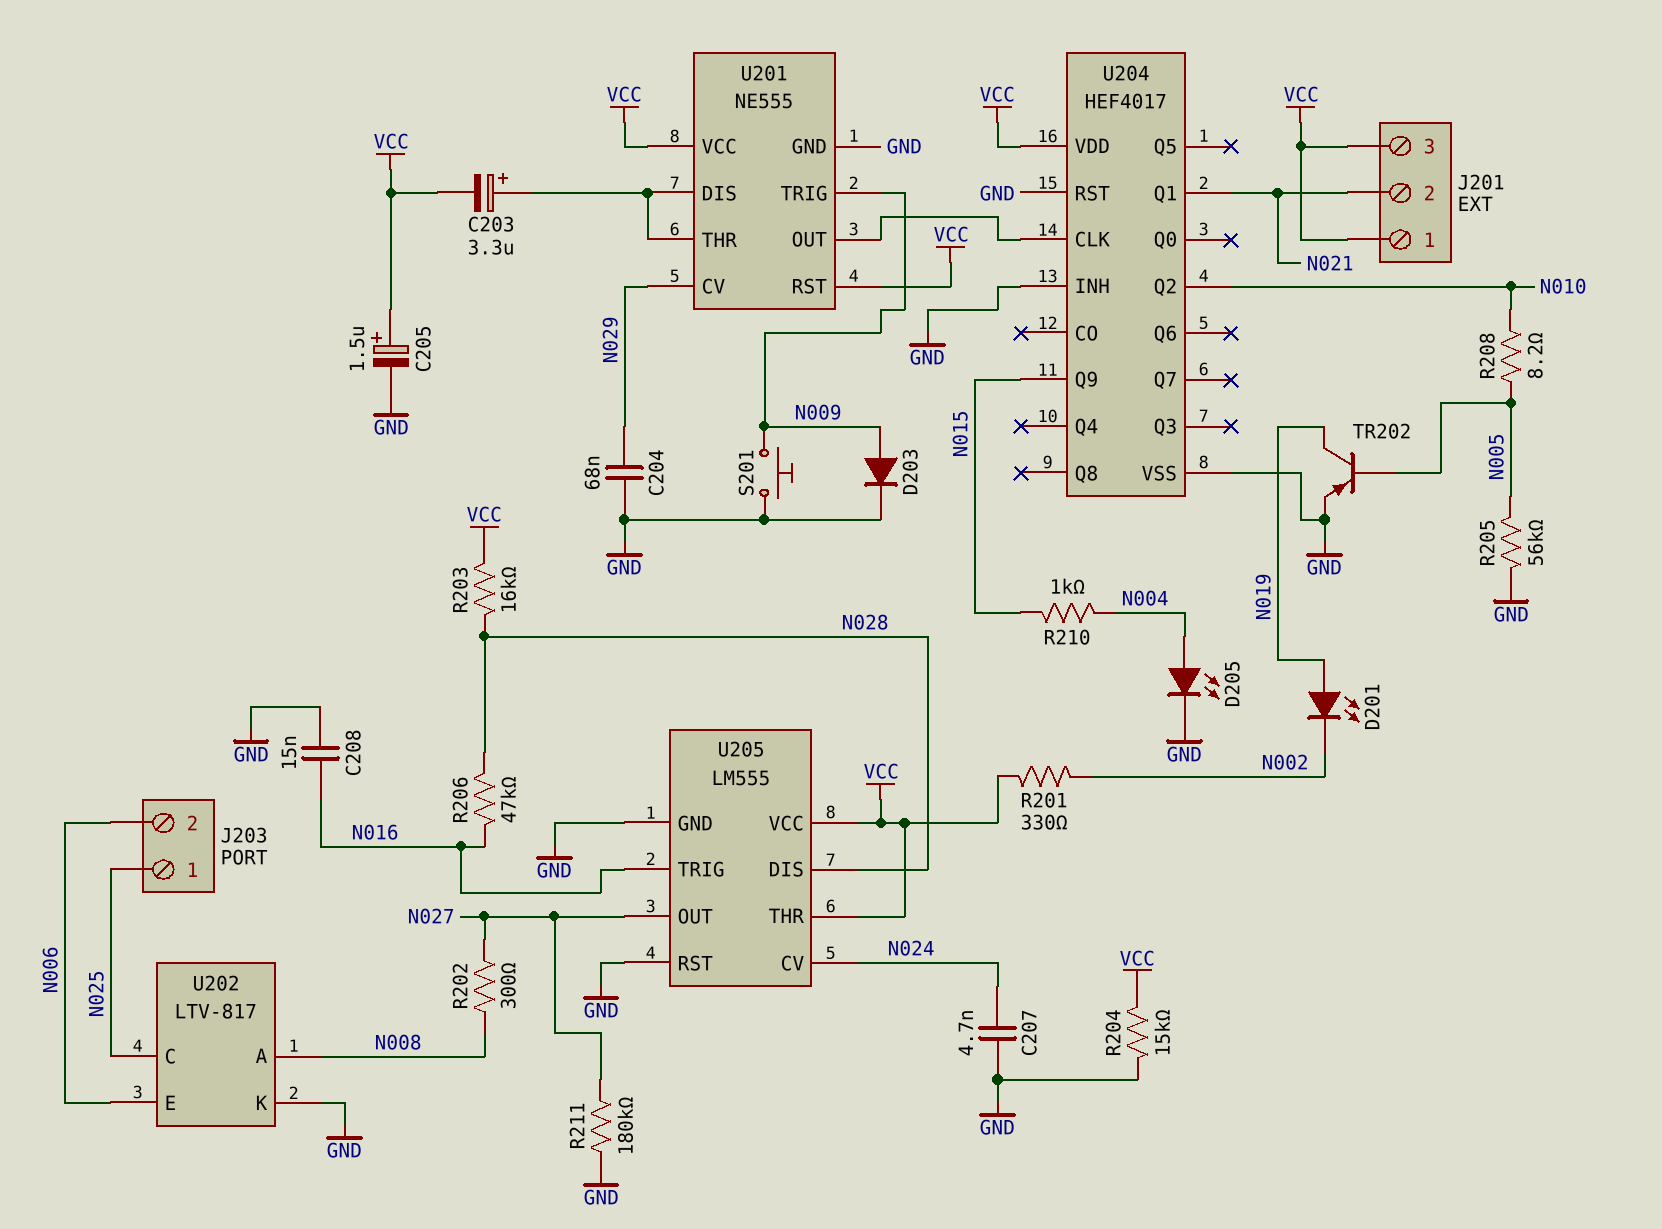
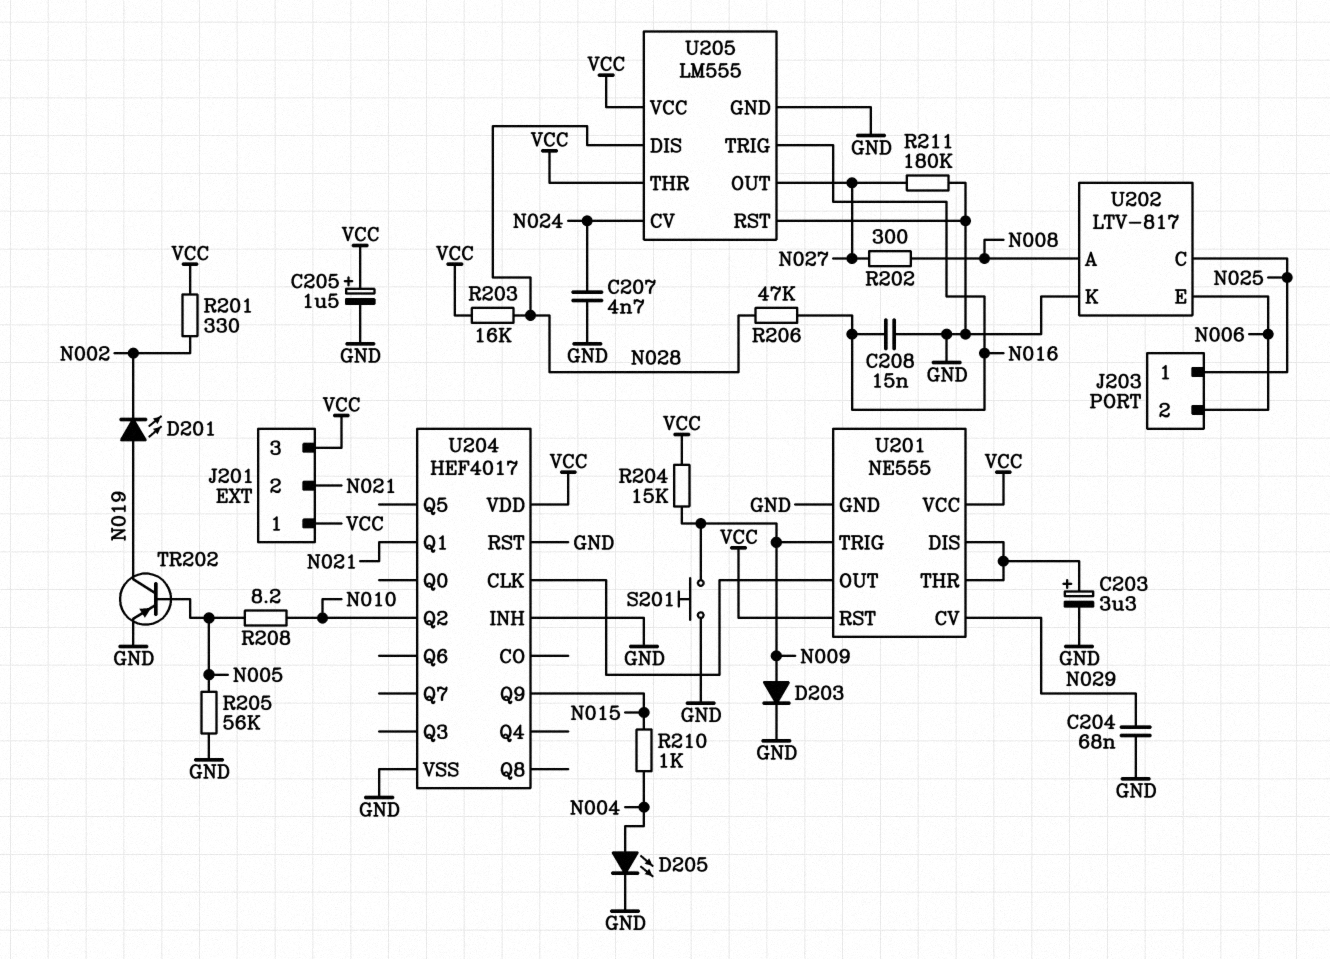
C203: 3.3uF (plus U201/DIS, minus VCC) -> 3.3uF (plus U201/DIS, minus GND)
R204: 15k (GND, VCC) -> 15k (N009, VCC)

